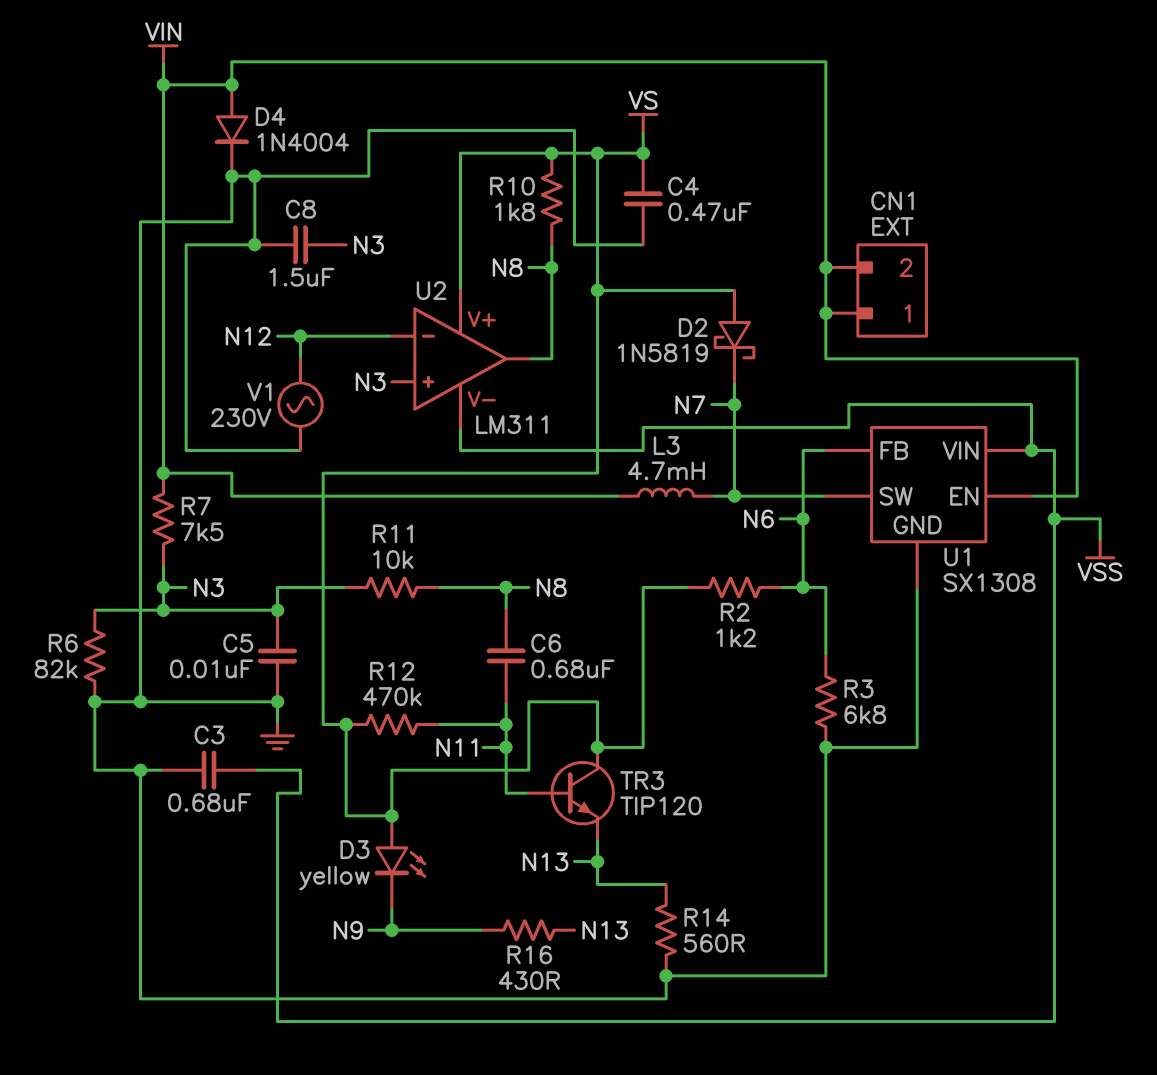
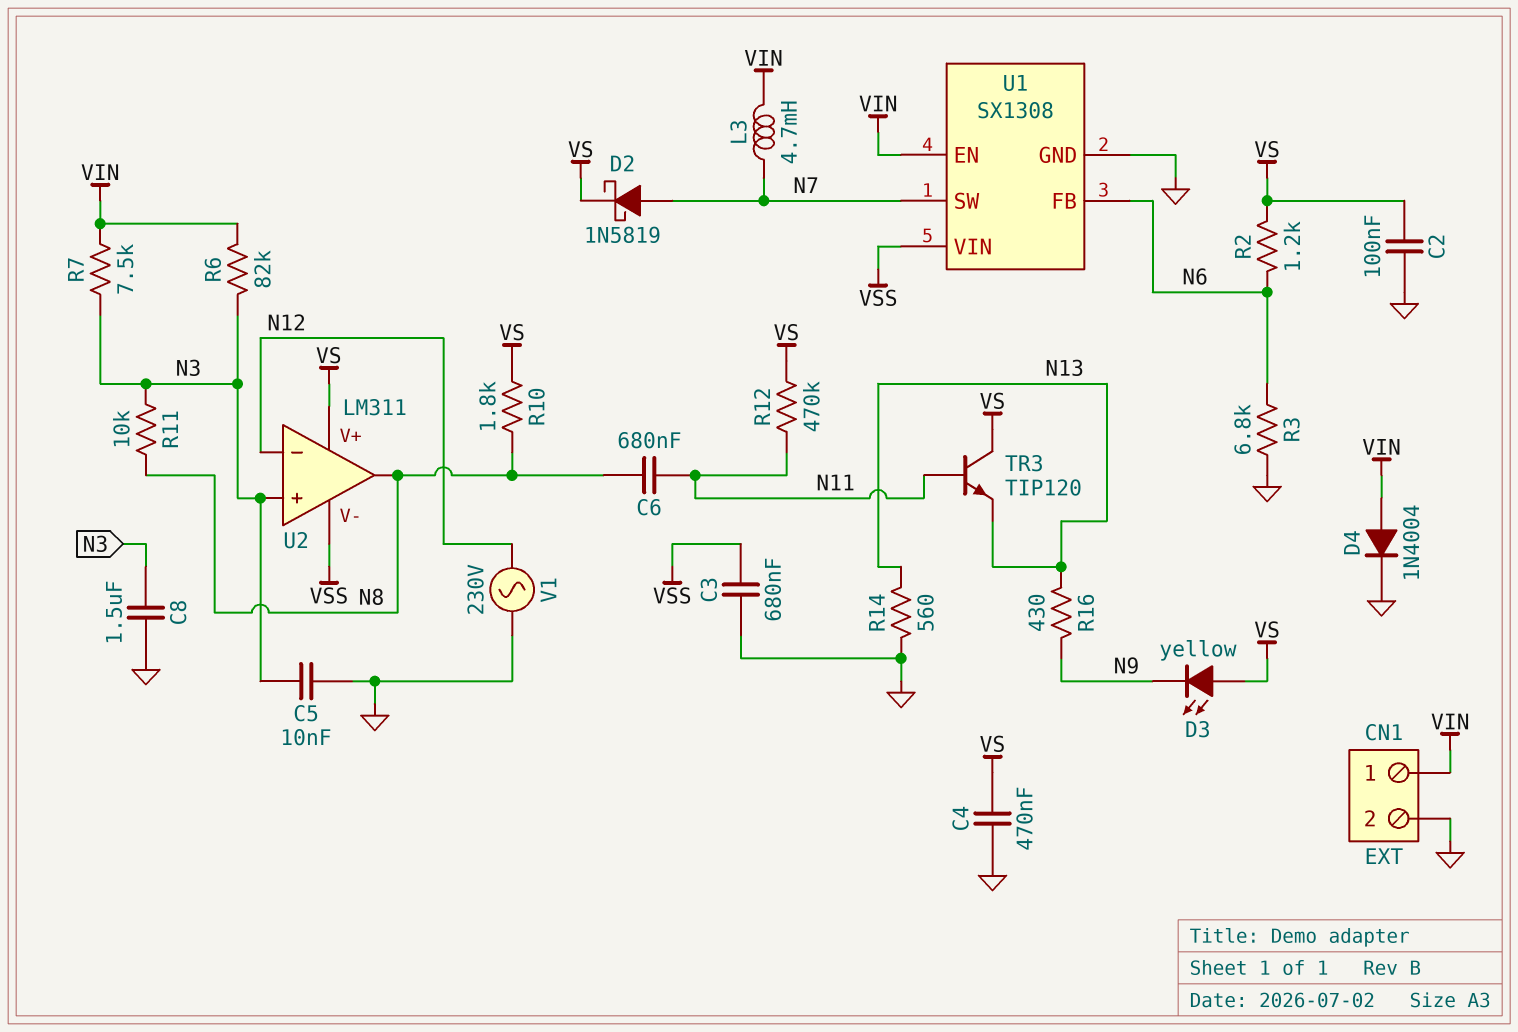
C2: none -> 100nF (GND, VS)
CN1 pin 2: VIN -> GND
D2: schottky 1N5819 (A VS, K N7) -> schottky 1N5819 (A N7, K VS)
R6: 82k (GND, N3) -> 82k (N3, VIN)

